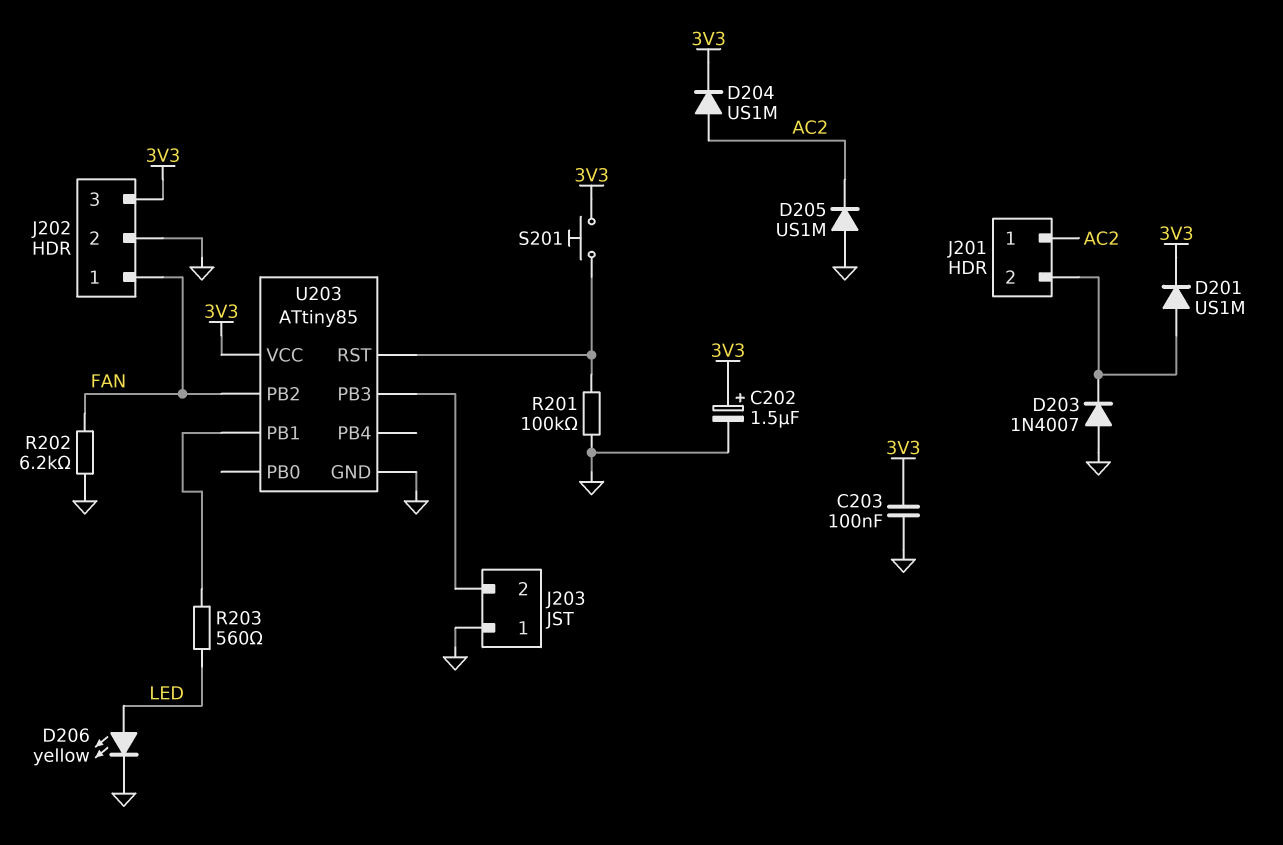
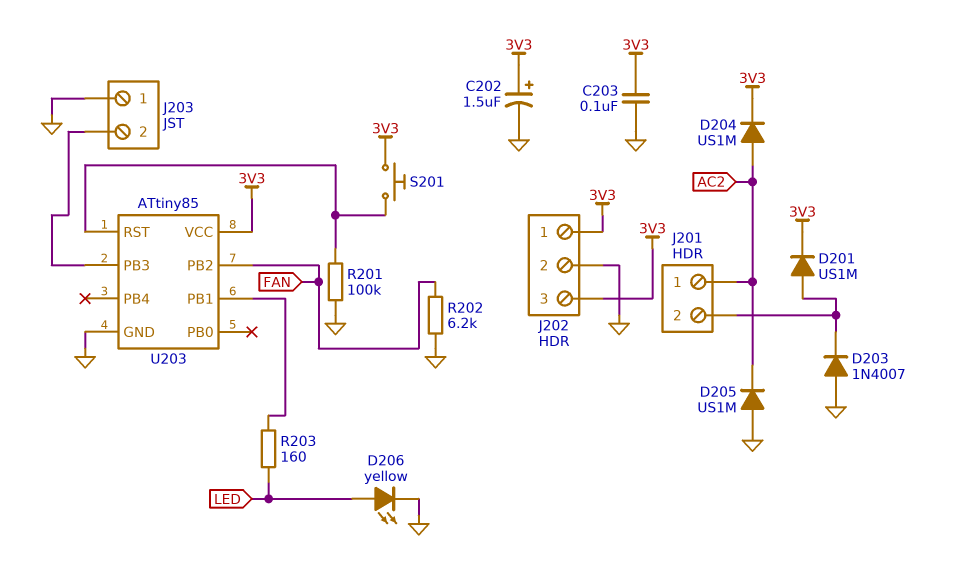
J202 pin 1: FAN -> 3V3
R203: 560 (LED, U203/PB1) -> 160 (LED, U203/PB1)

